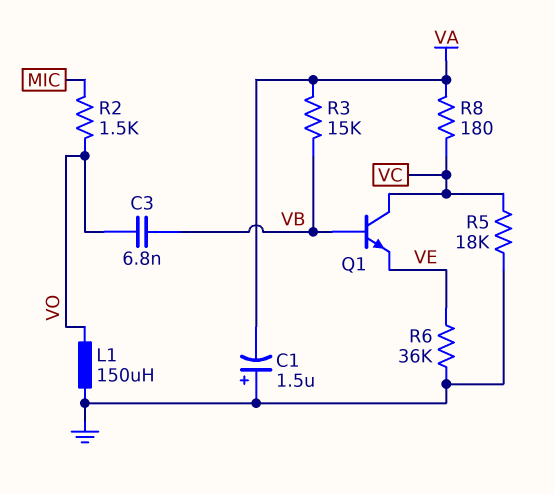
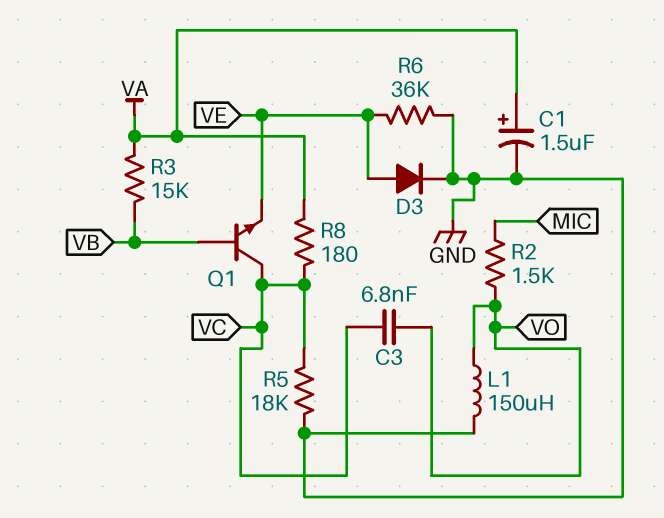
C1: 1.5uF (plus GND, minus VA) -> 1.5uF (plus VA, minus GND)
C3: 6.8nF (VB, VO) -> 6.8nF (VC, VO)
D3: none -> diode (A VE, K GND)

